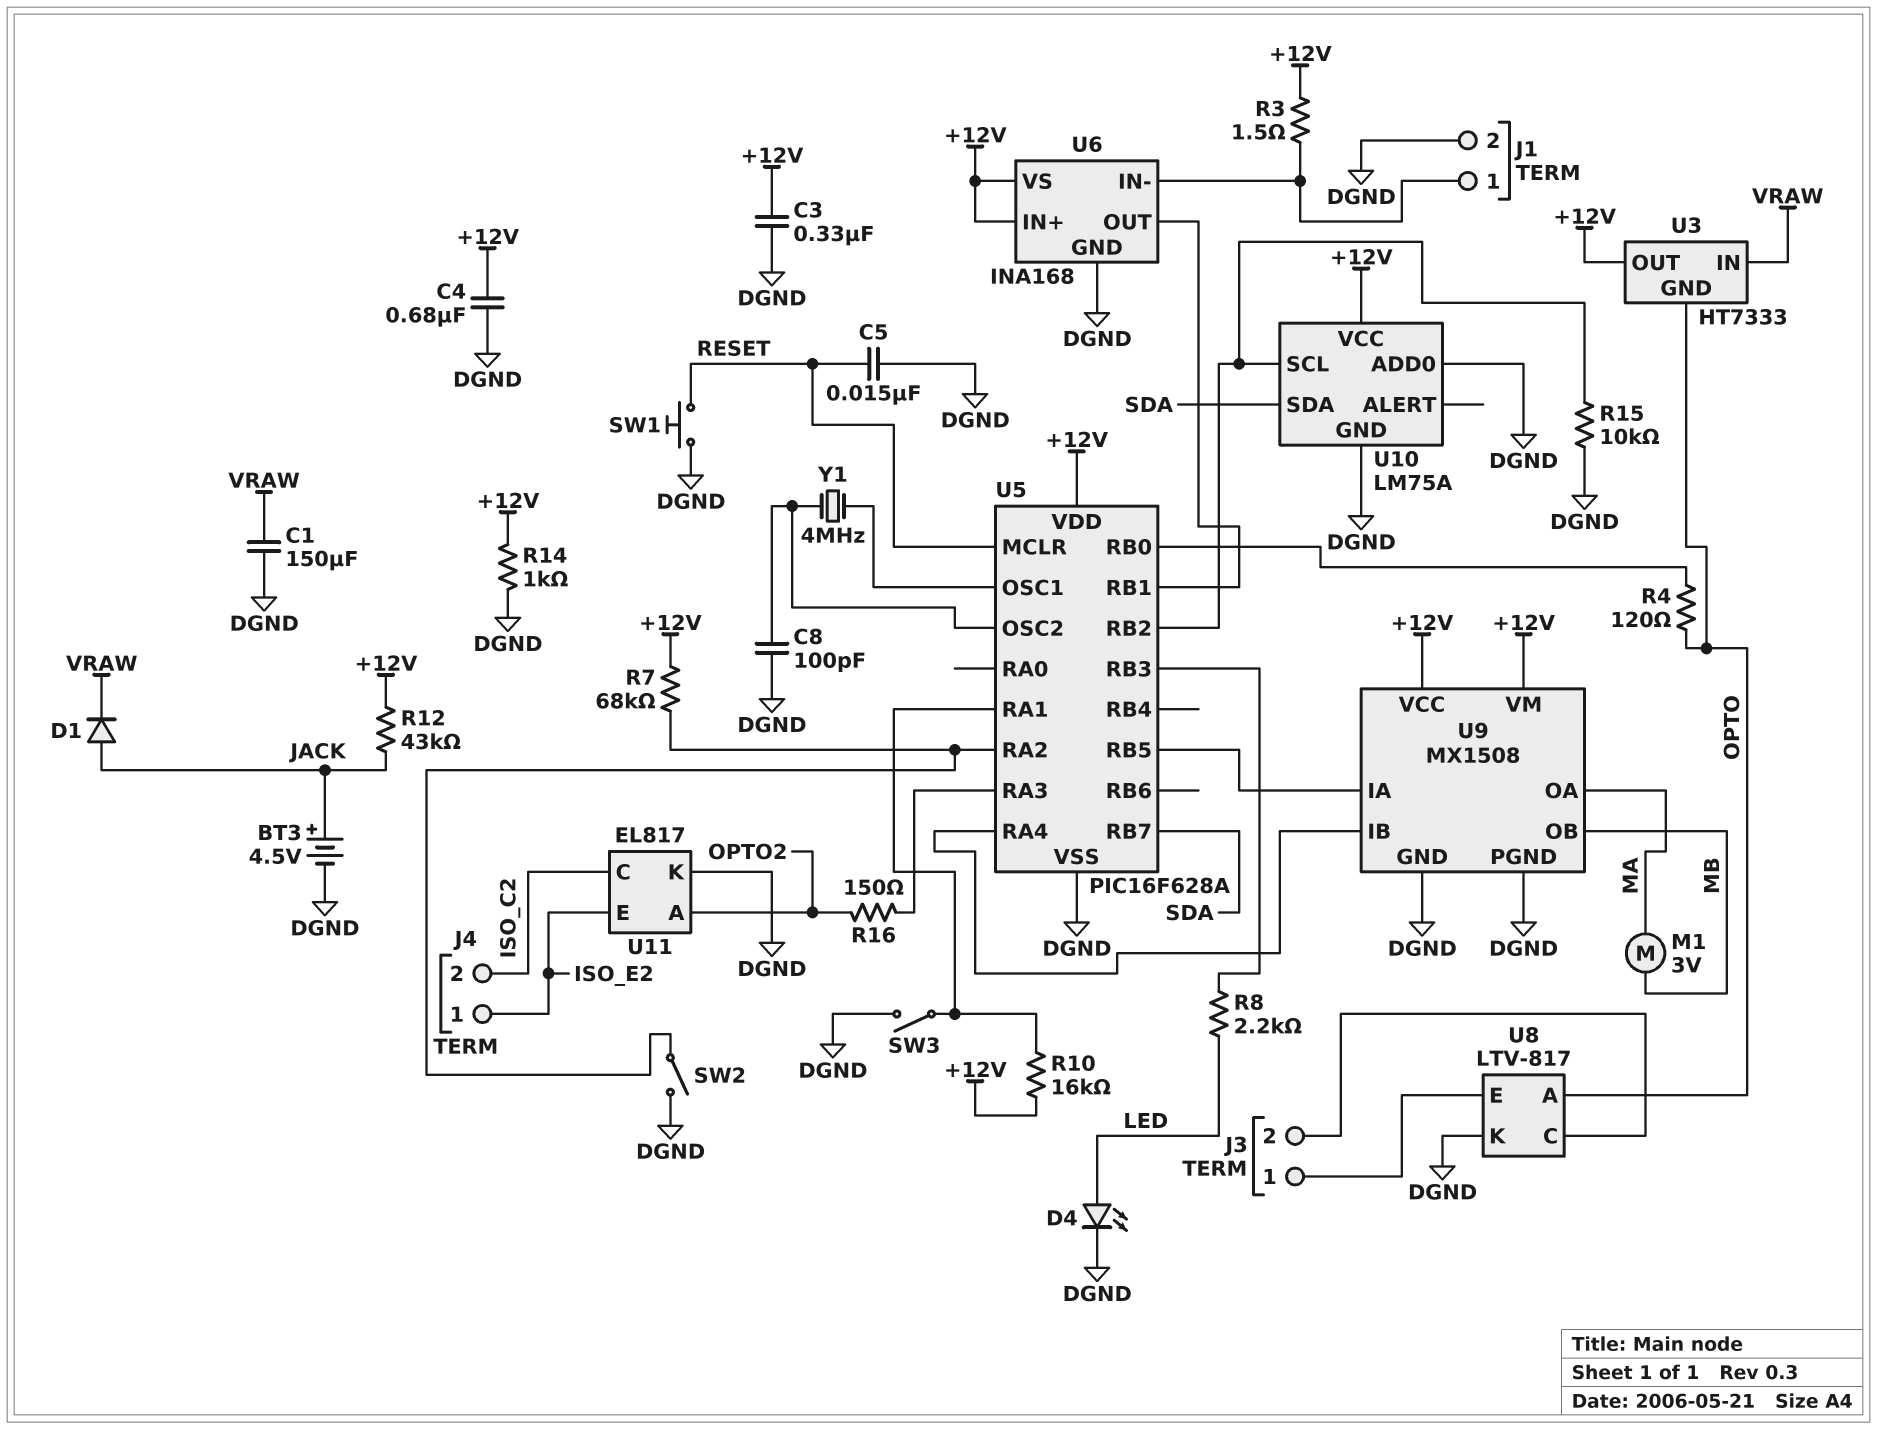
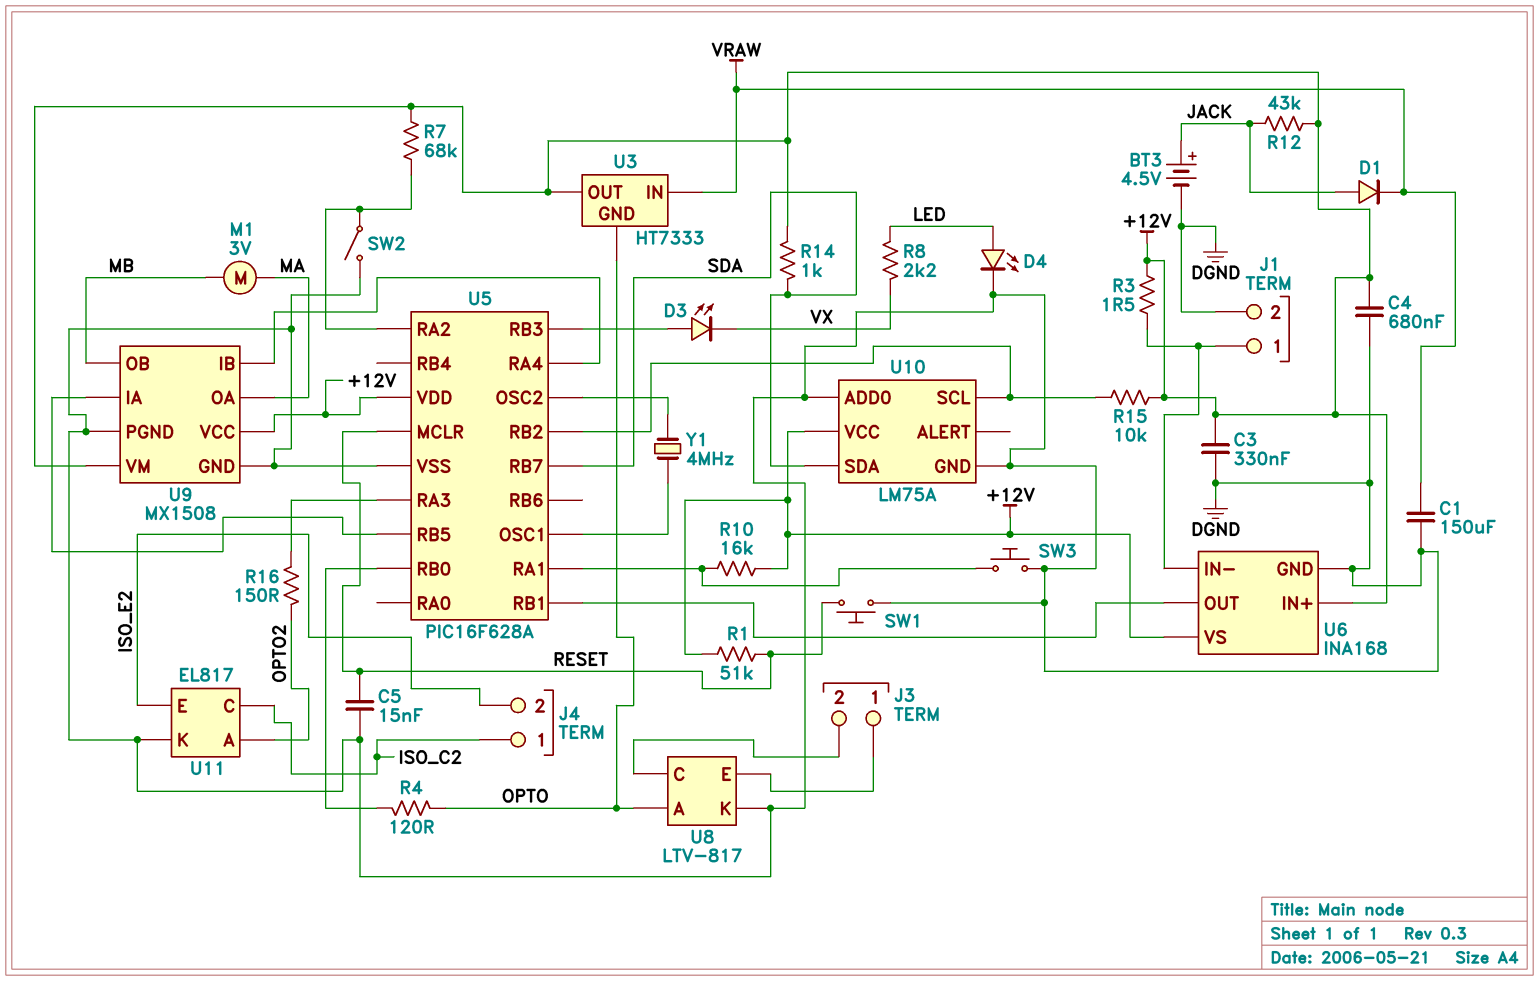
C8: 100pF (DGND, U5/OSC2) -> none
D3: none -> LED (A U5/RB3, K VX)
J4 pin 1: ISO_E2 -> ISO_C2
J4 pin 2: ISO_C2 -> ISO_E2
R1: none -> 51k (+12V, RESET)
R8: 2.2k (LED, U5/RB3) -> 2.2k (LED, VX)
R14: 1k (+12V, DGND) -> 1k (+12V, SDA)
R15: 10k (DGND, U5/RB2) -> 10k (+12V, U5/RB2)
SW3: switch (DGND, U5/RA1) -> button (DGND, U5/RA1)

